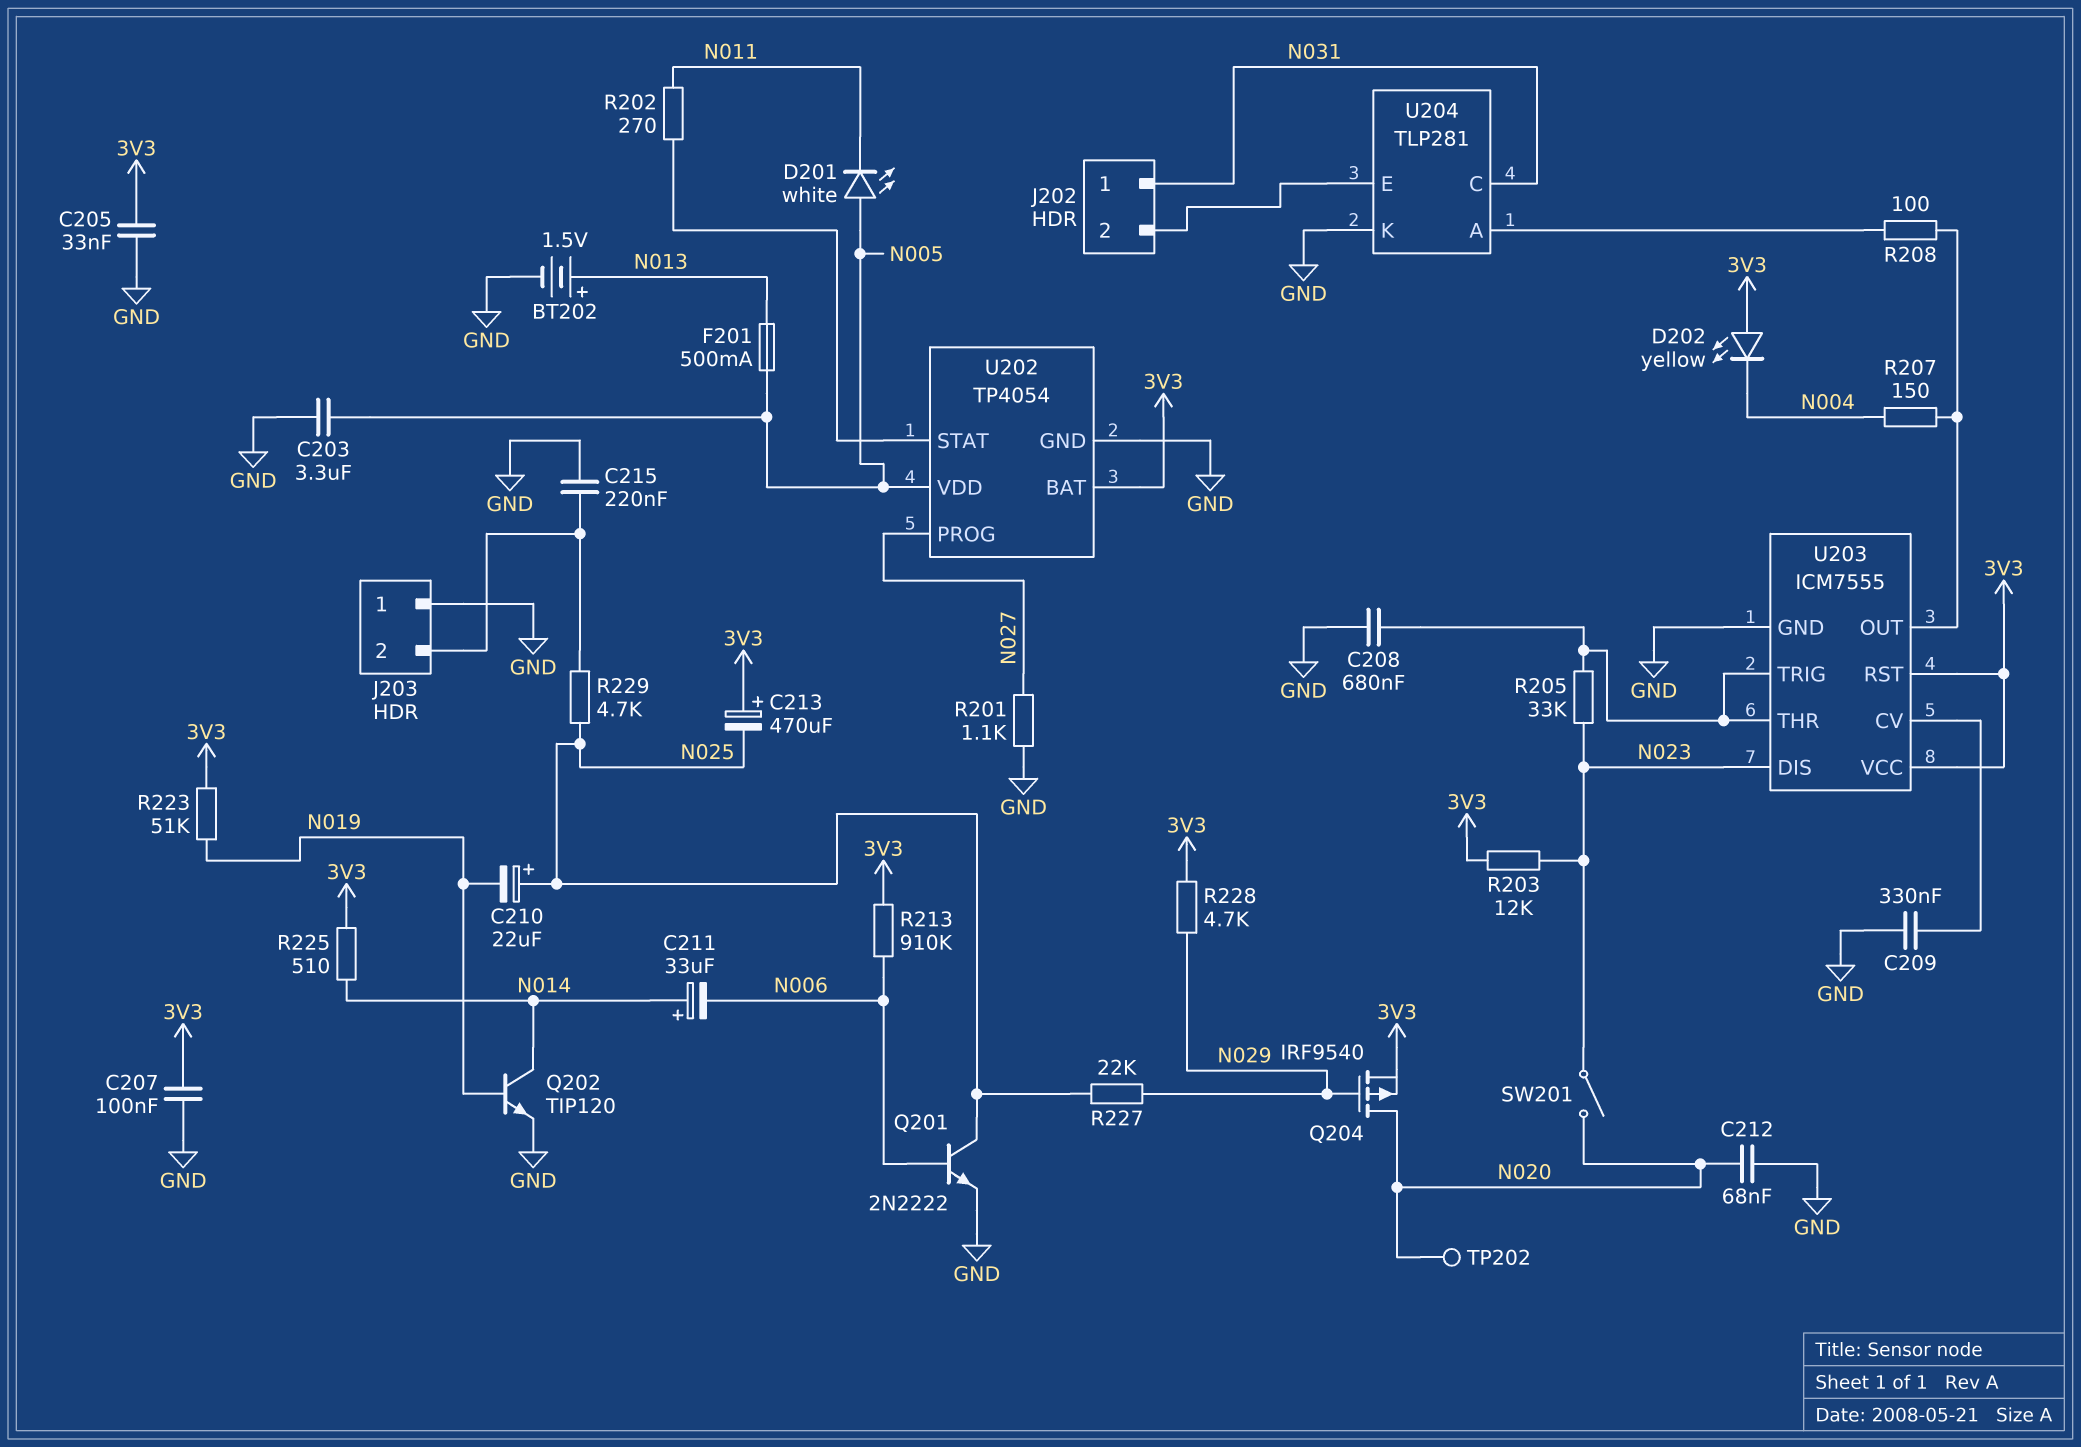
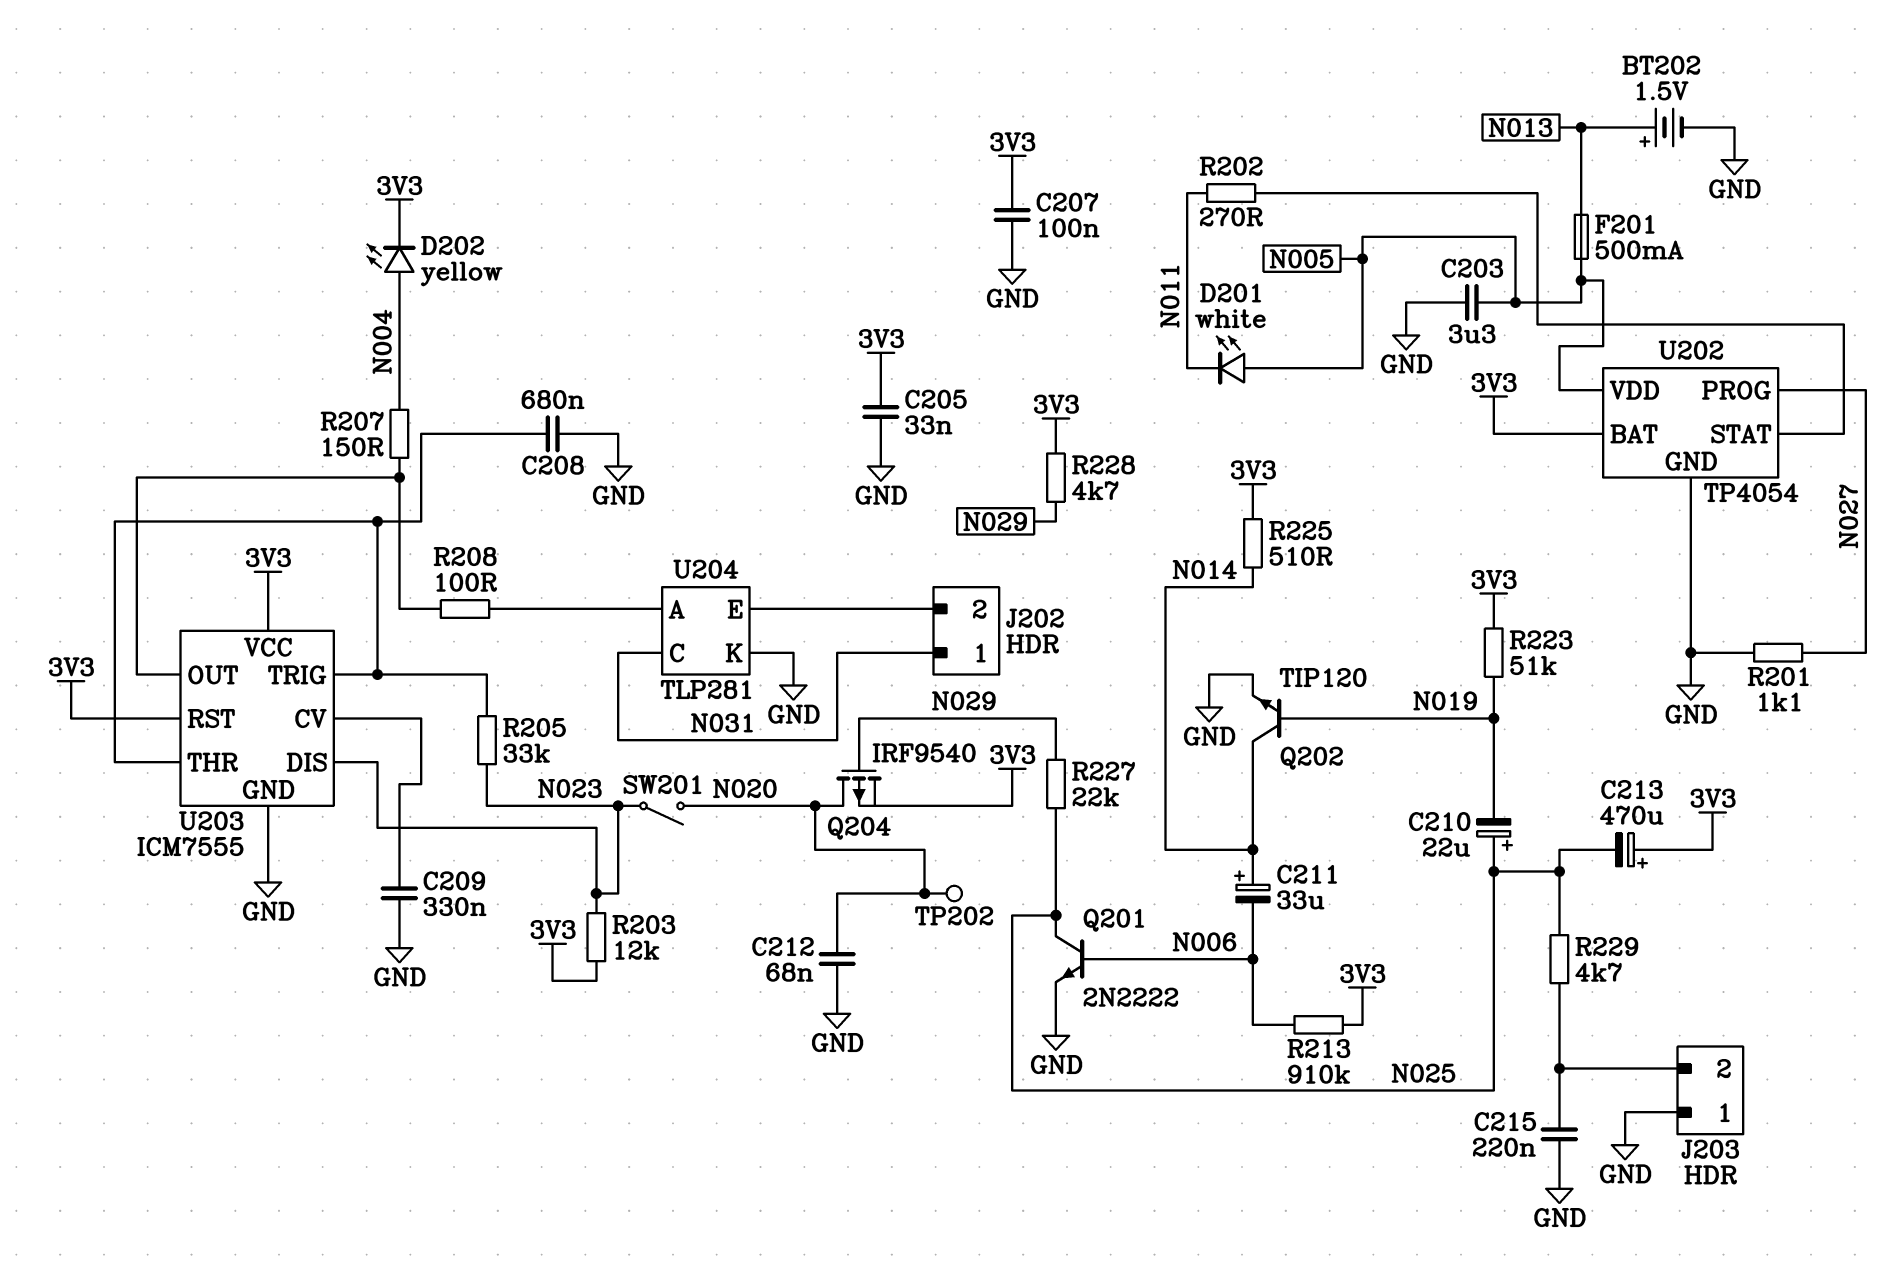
D202: LED yellow (A 3V3, K N004) -> LED yellow (A N004, K 3V3)

